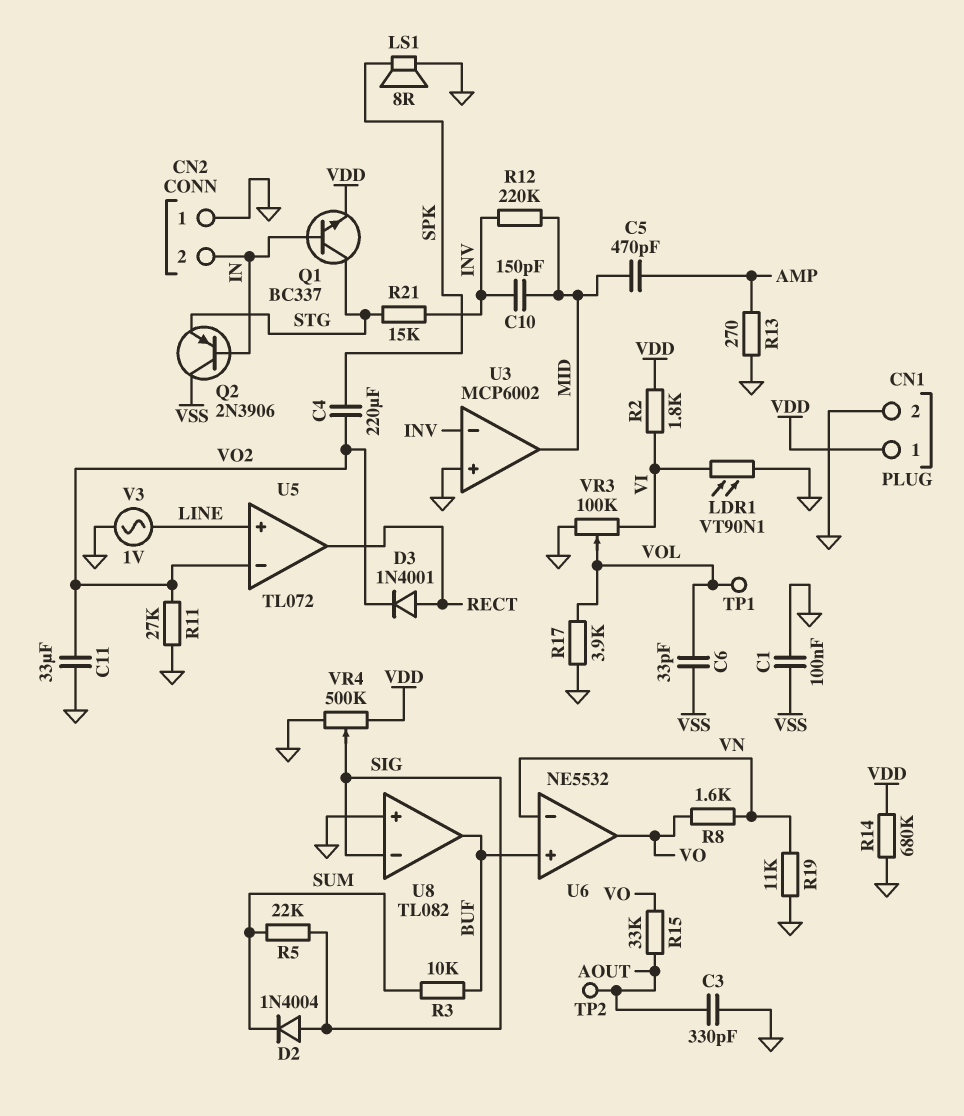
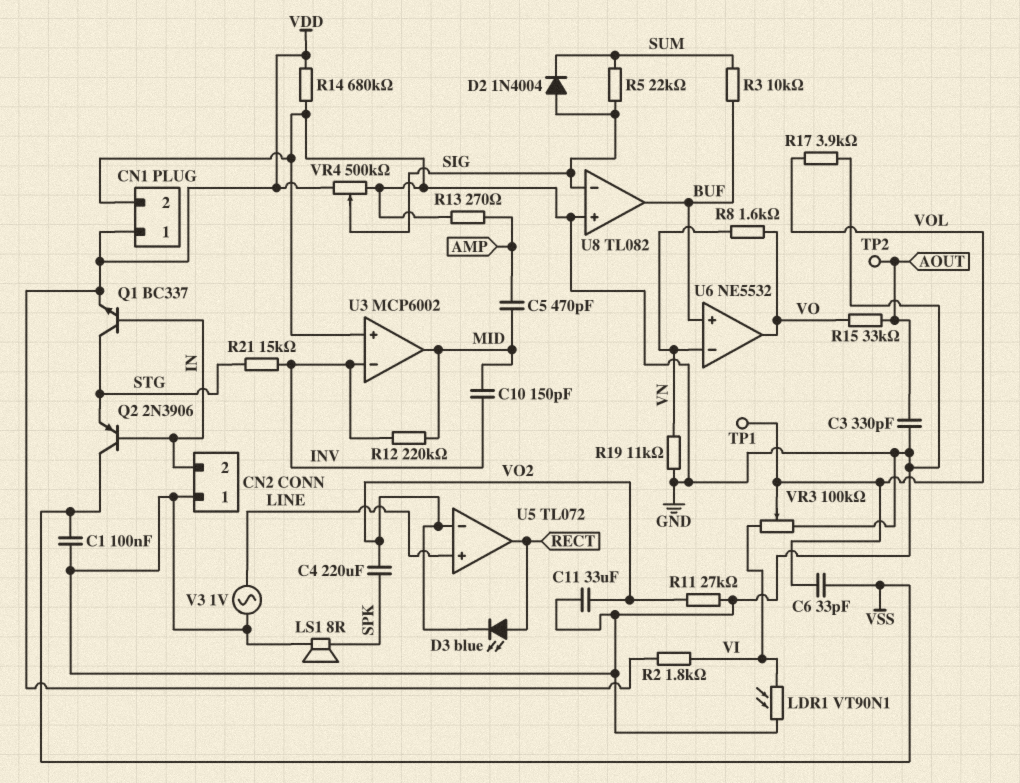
D3: diode 1N4001 (A RECT, K VO2) -> LED blue (A RECT, K VO2)

